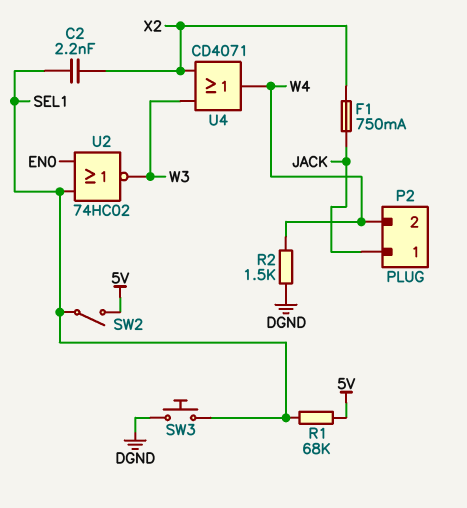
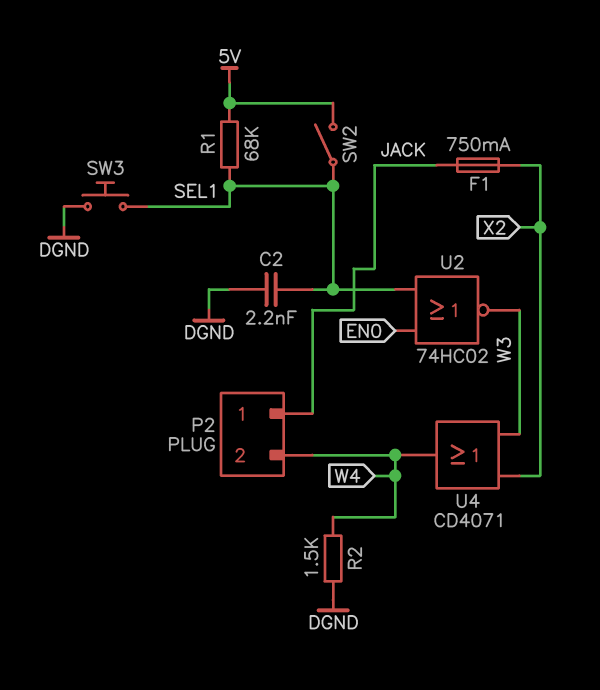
C2: 2.2nF (SEL1, X2) -> 2.2nF (DGND, SEL1)

